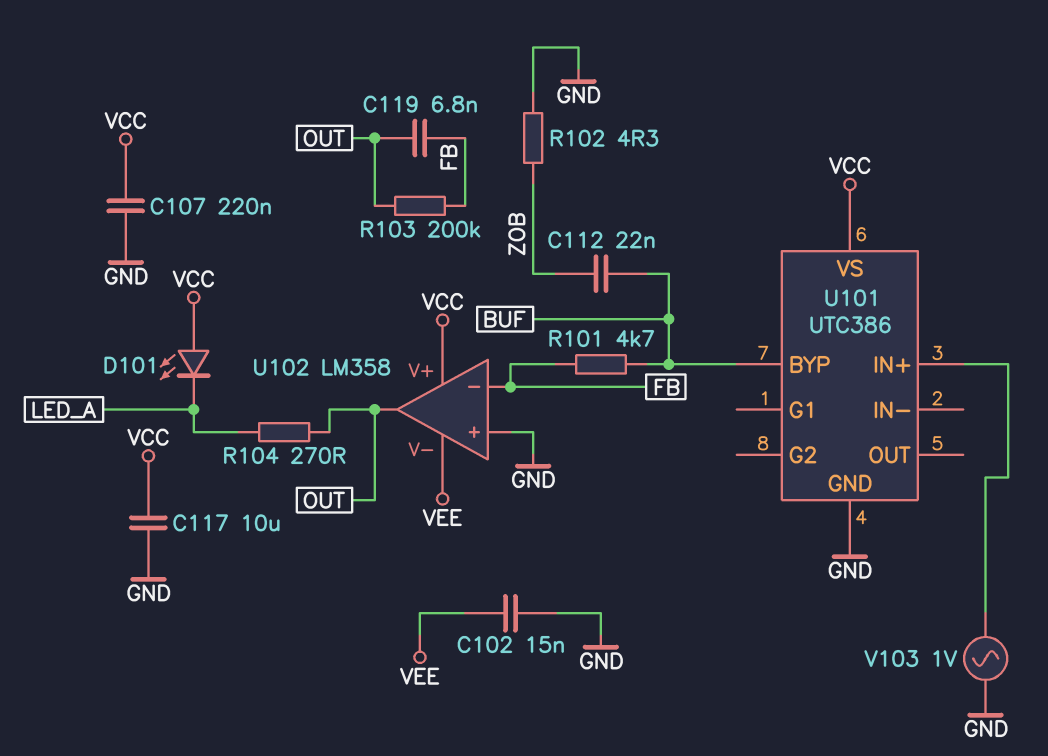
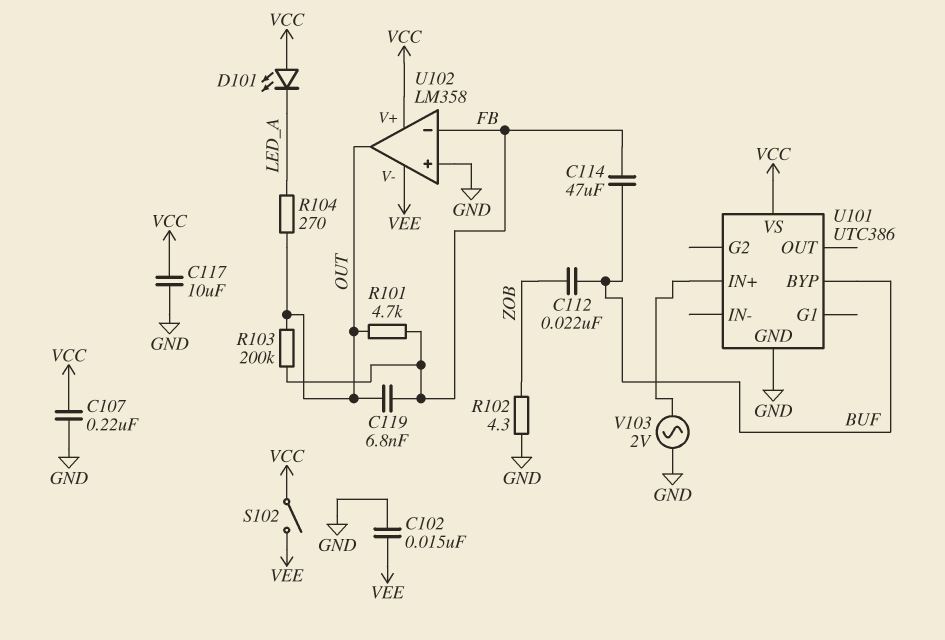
C114: none -> 47uF (BUF, FB)
R101: 4.7k (BUF, FB) -> 4.7k (FB, OUT)
S102: none -> switch (VCC, VEE)
V103: AC 1V (GND, U101/IN+) -> AC 2V (GND, U101/IN+)

